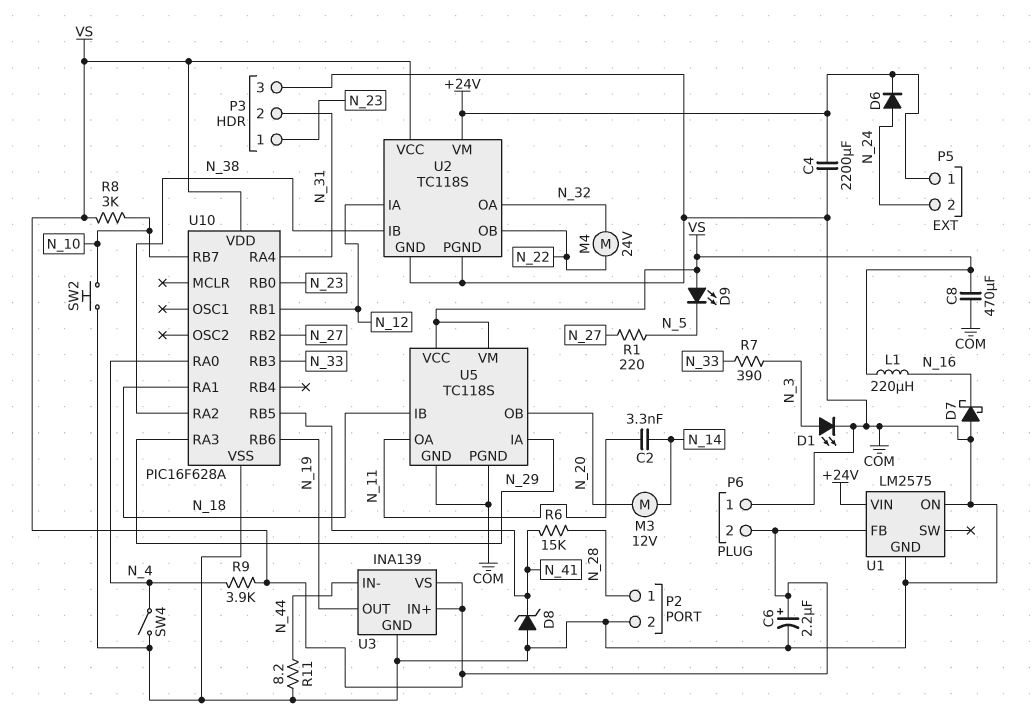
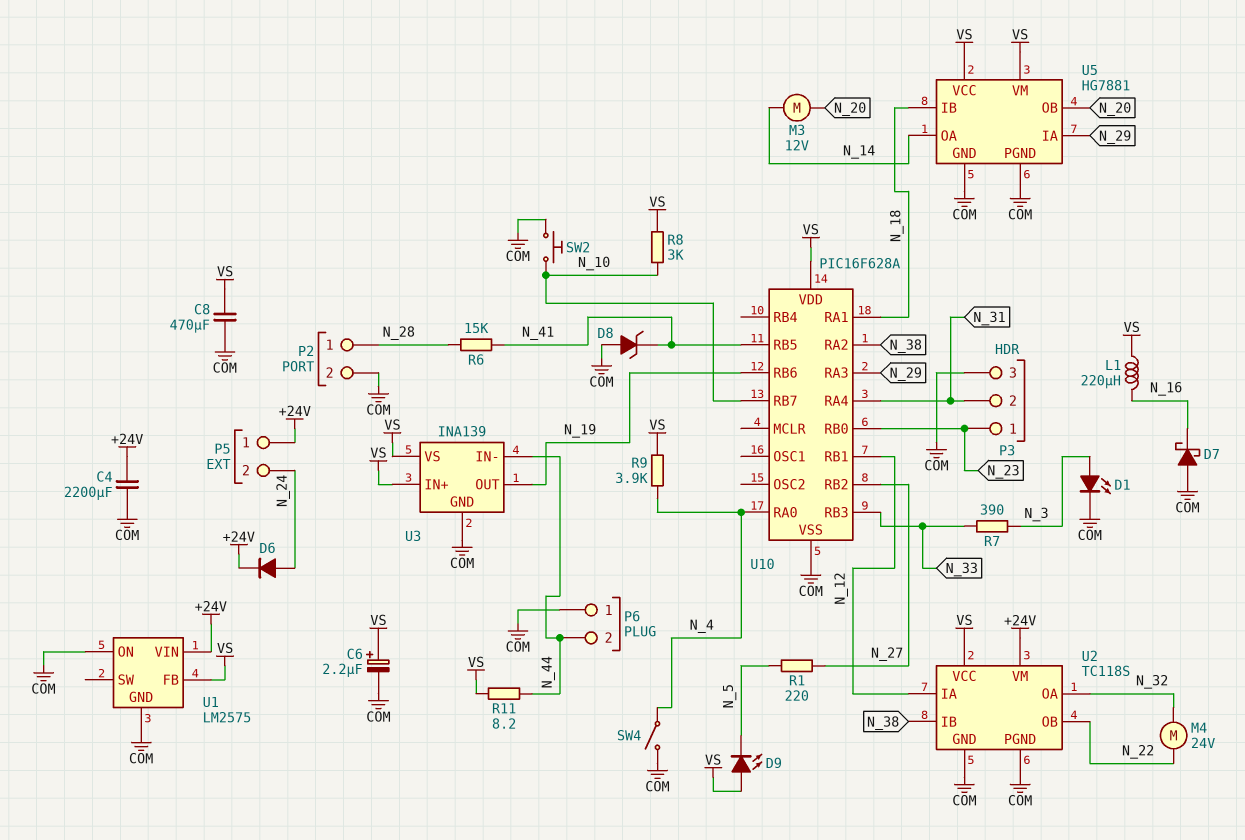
C2: 3.3nF (N_11, N_14) -> none
P6 pin 2: VS -> N_44
R11: 8.2 (COM, N_44) -> 8.2 (N_44, VS)
U5: TC118S -> HG7881
U5 pin OA: N_11 -> N_14

